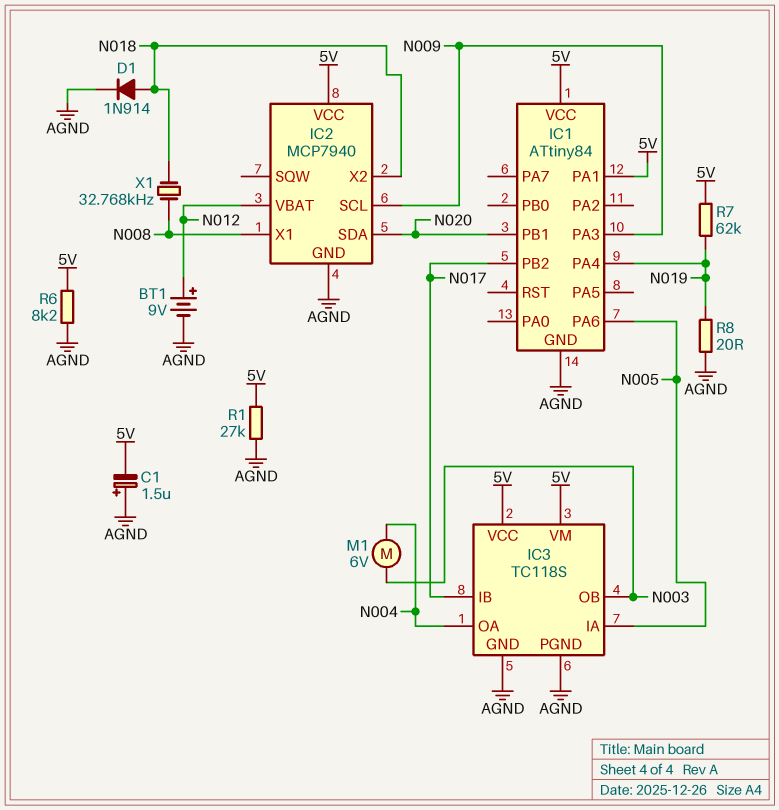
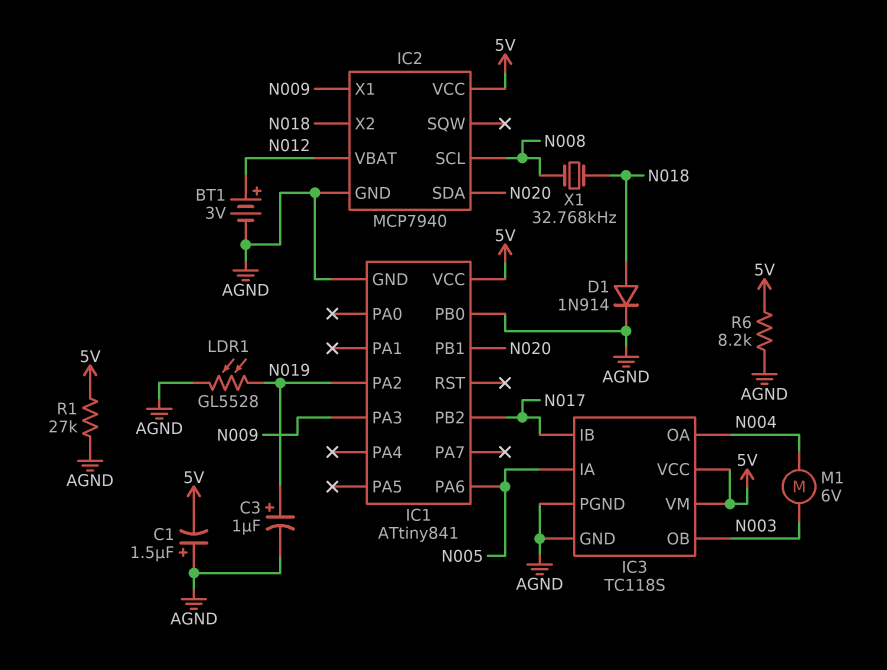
BT1: 9V (plus N012, minus AGND) -> 3V (plus N012, minus AGND)
C3: none -> 1uF (plus N019, minus AGND)
IC1: ATtiny84 -> ATtiny841
IC1 pin PA1: 5V -> none
IC1 pin PA2: none -> N019
IC1 pin PA4: N019 -> none
IC1 pin PB0: none -> AGND
IC2 pin SCL: N009 -> N008
IC2 pin X1: N008 -> N009
LDR1: none -> GL5528 (AGND, N019)
R7: 62k (5V, N019) -> none
R8: 20 (AGND, N019) -> none

